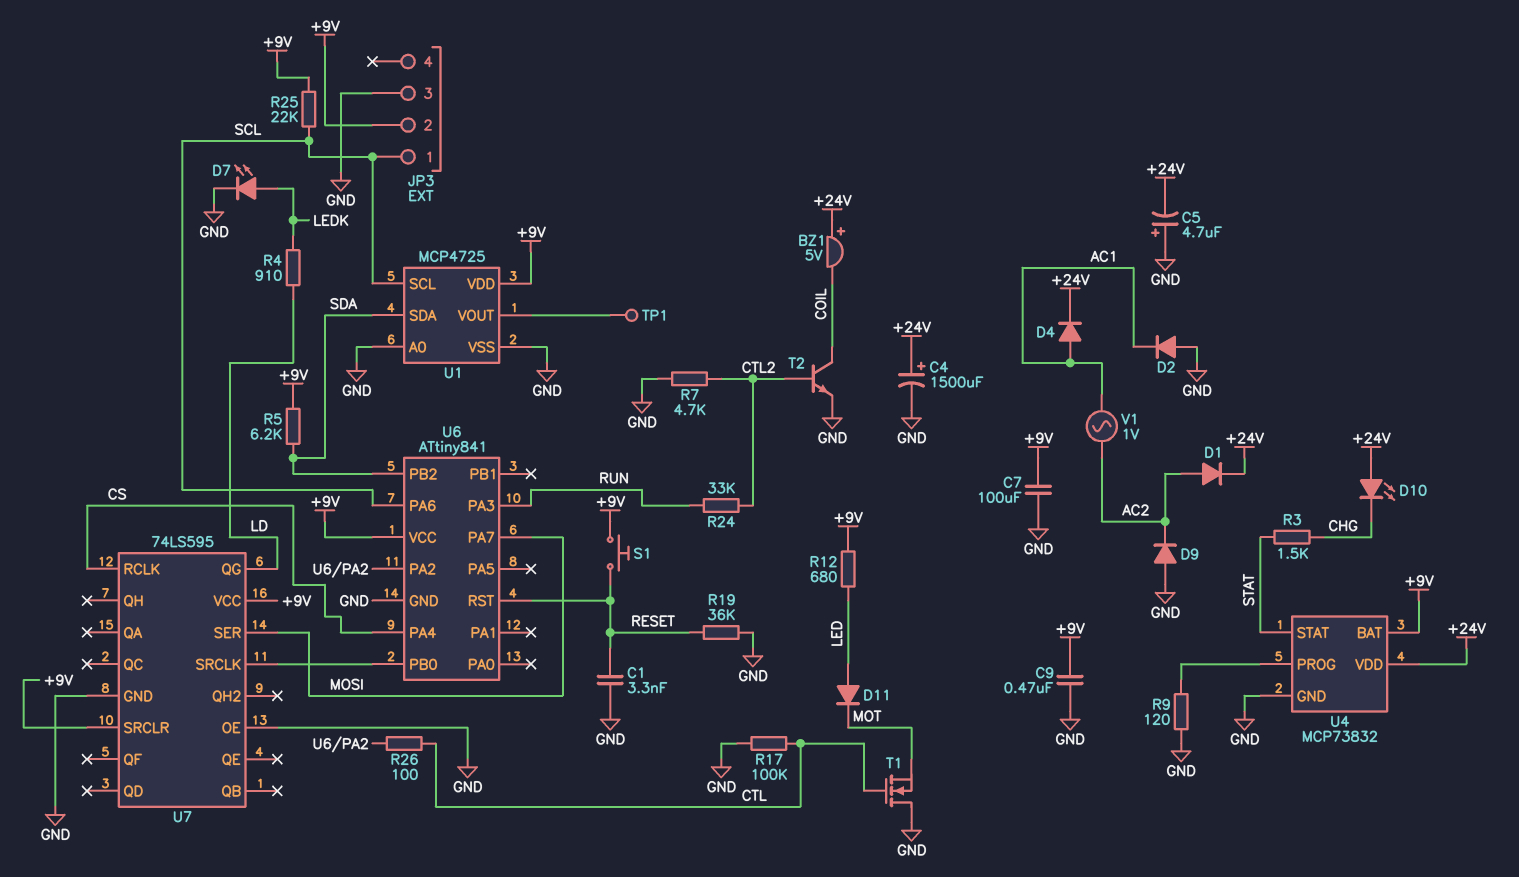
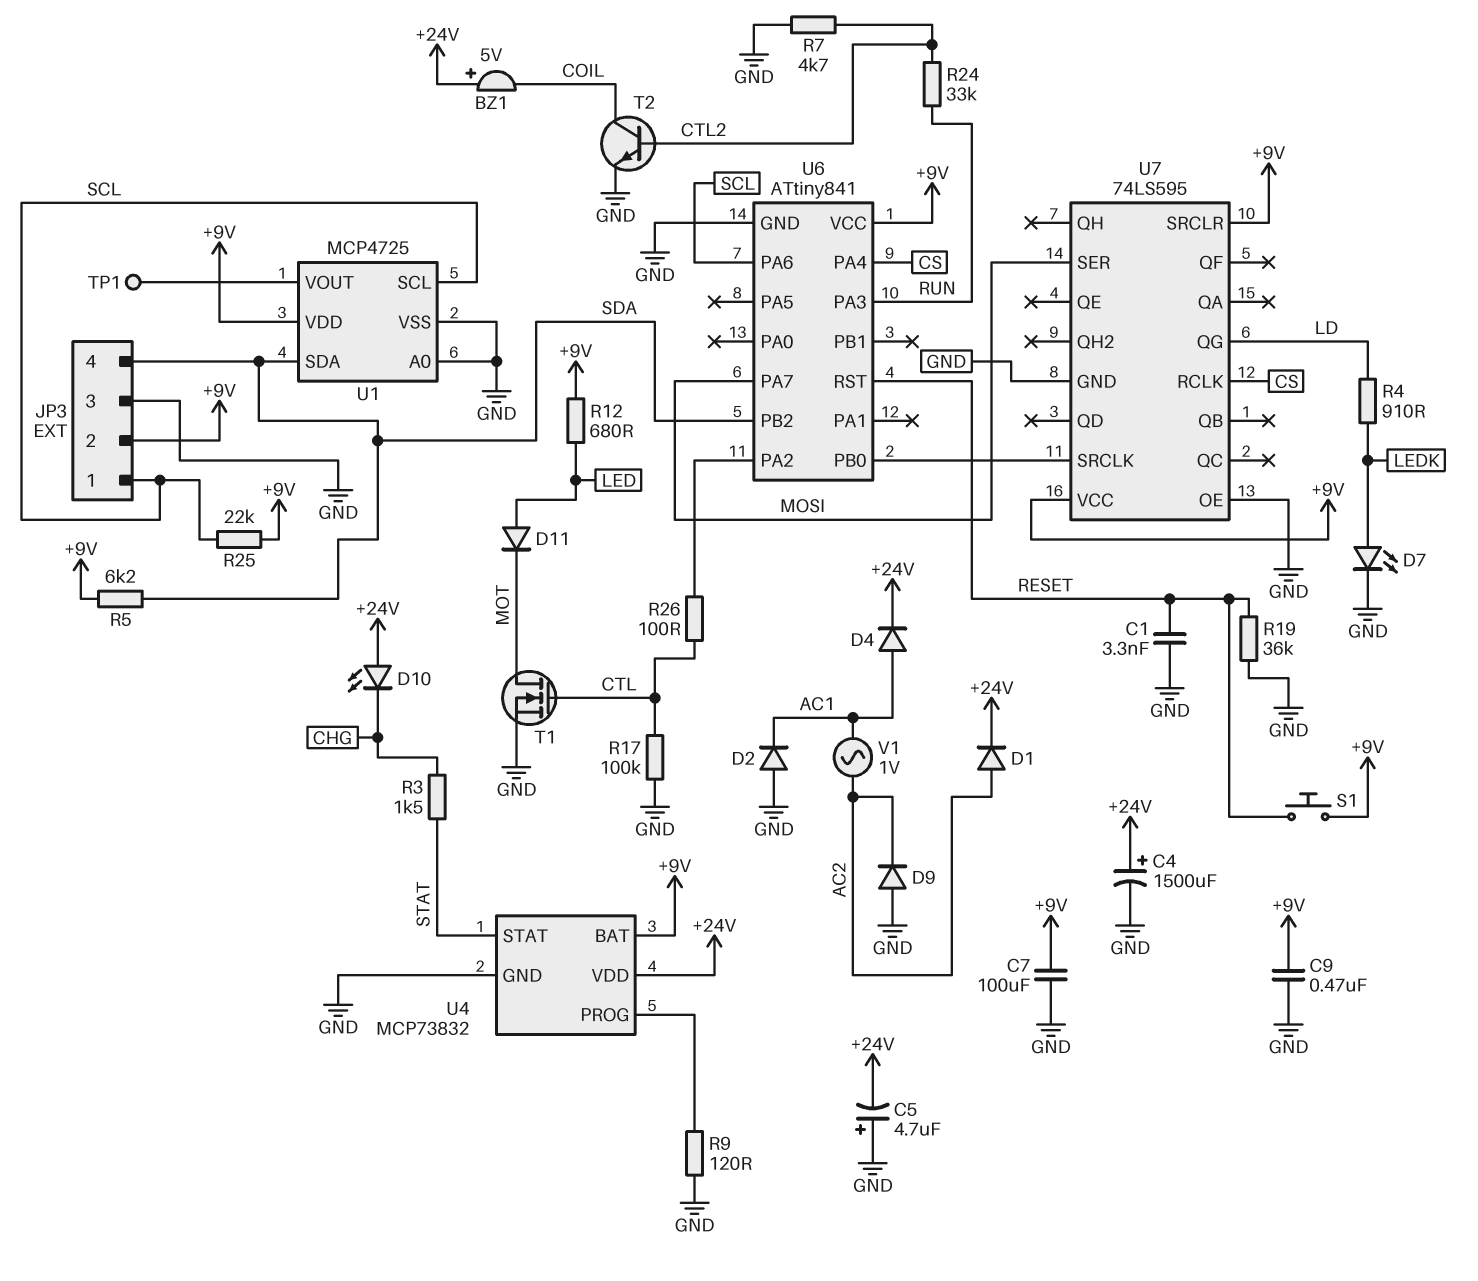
JP3 pin 4: none -> SDA
T1: NMOS (G CTL, D GND, S MOT) -> NMOS (G CTL, D MOT, S GND)

